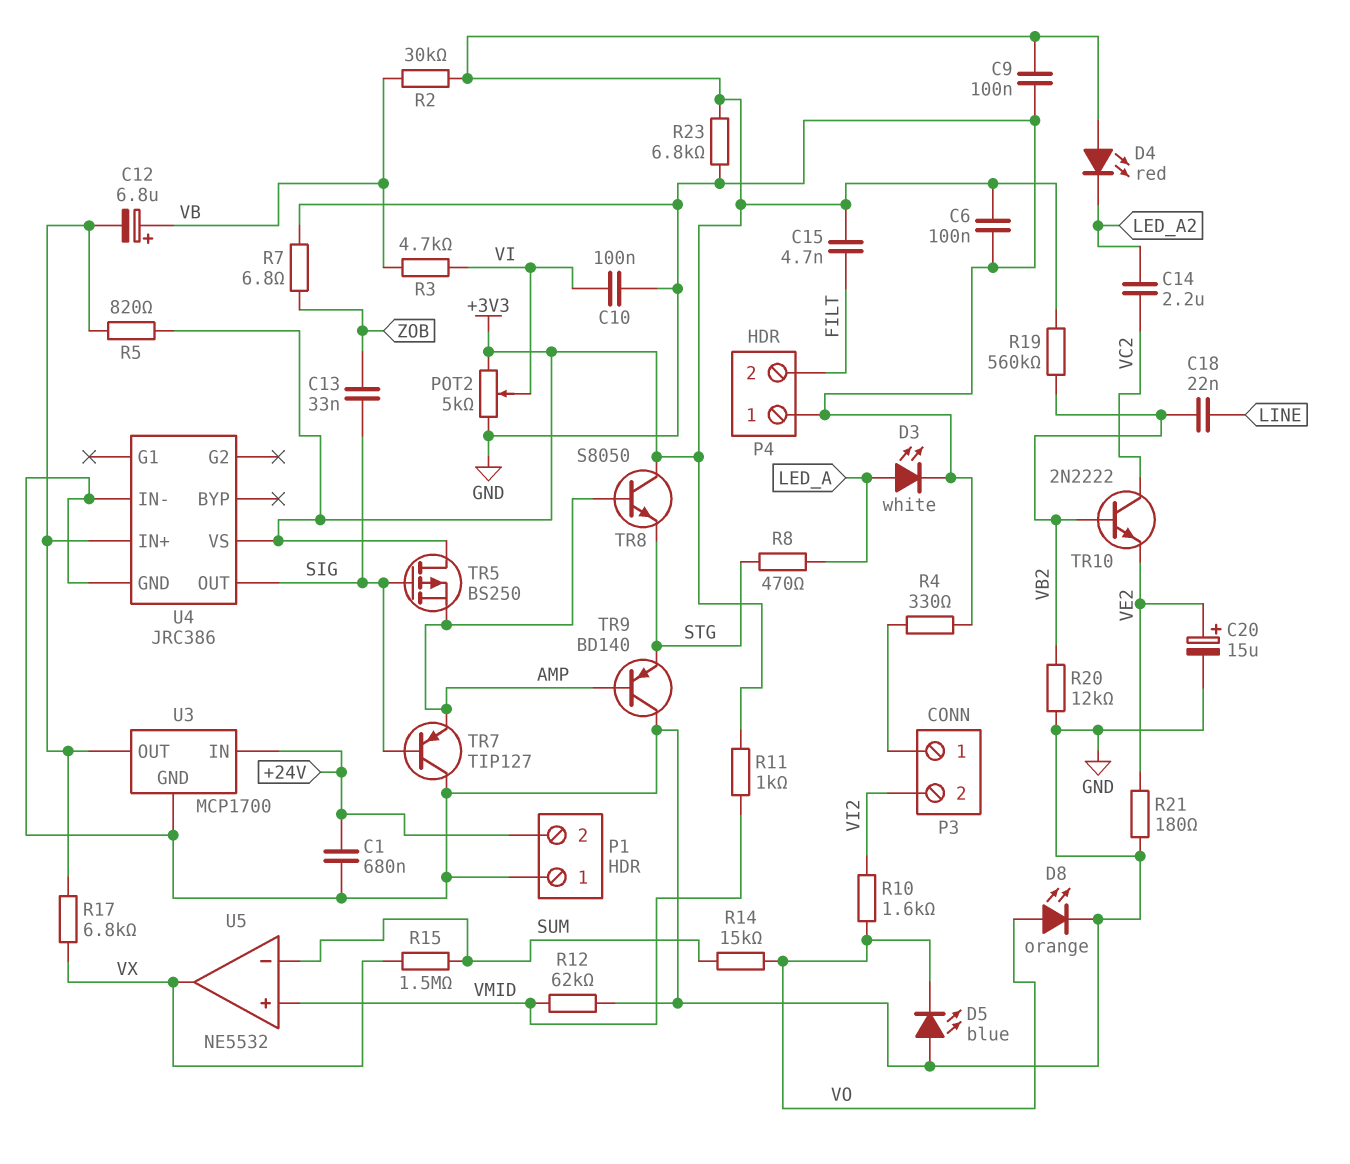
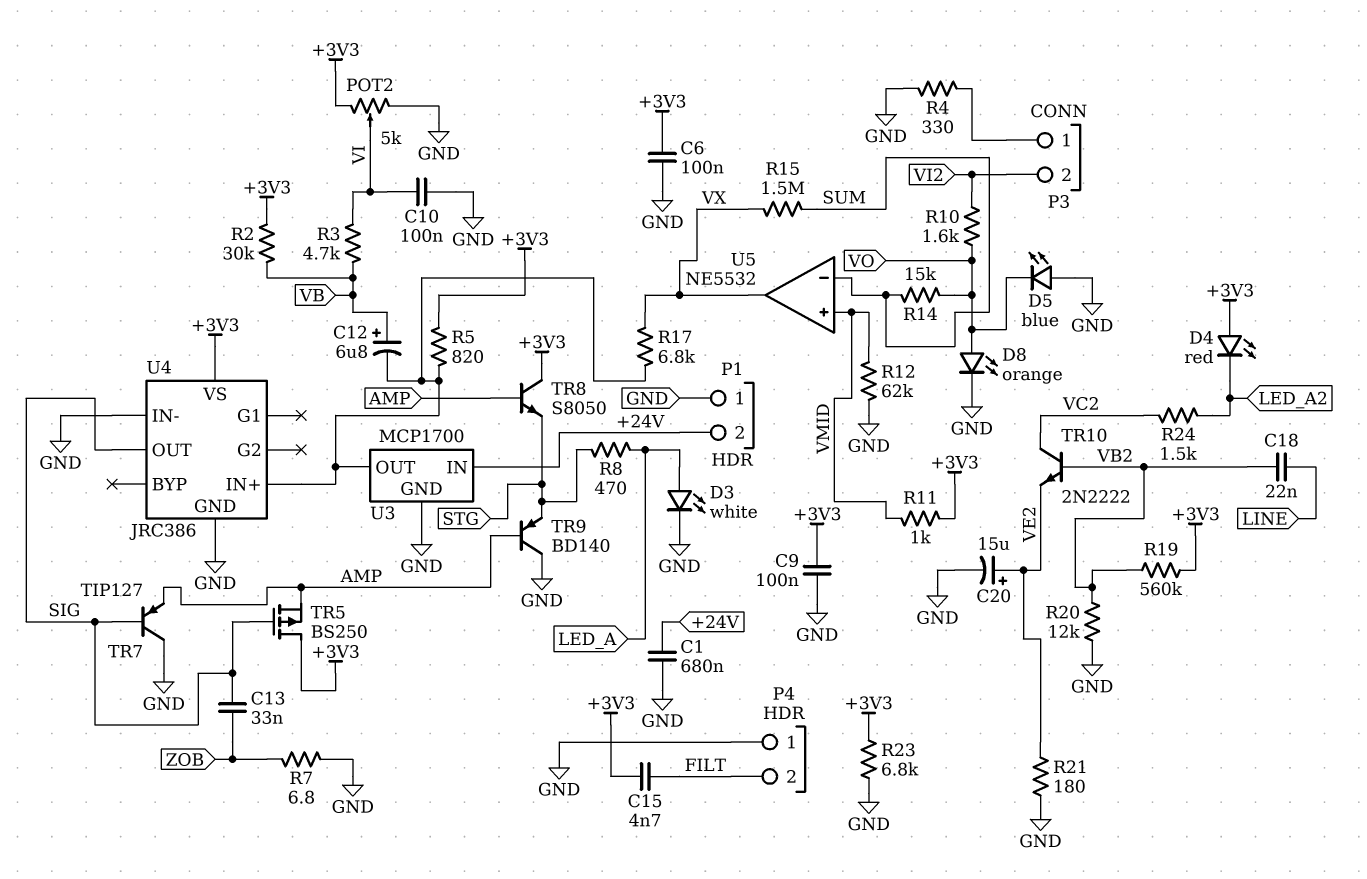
C14: 2.2uF (LED_A2, VC2) -> none
R24: none -> 1.5k (LED_A2, VC2)

